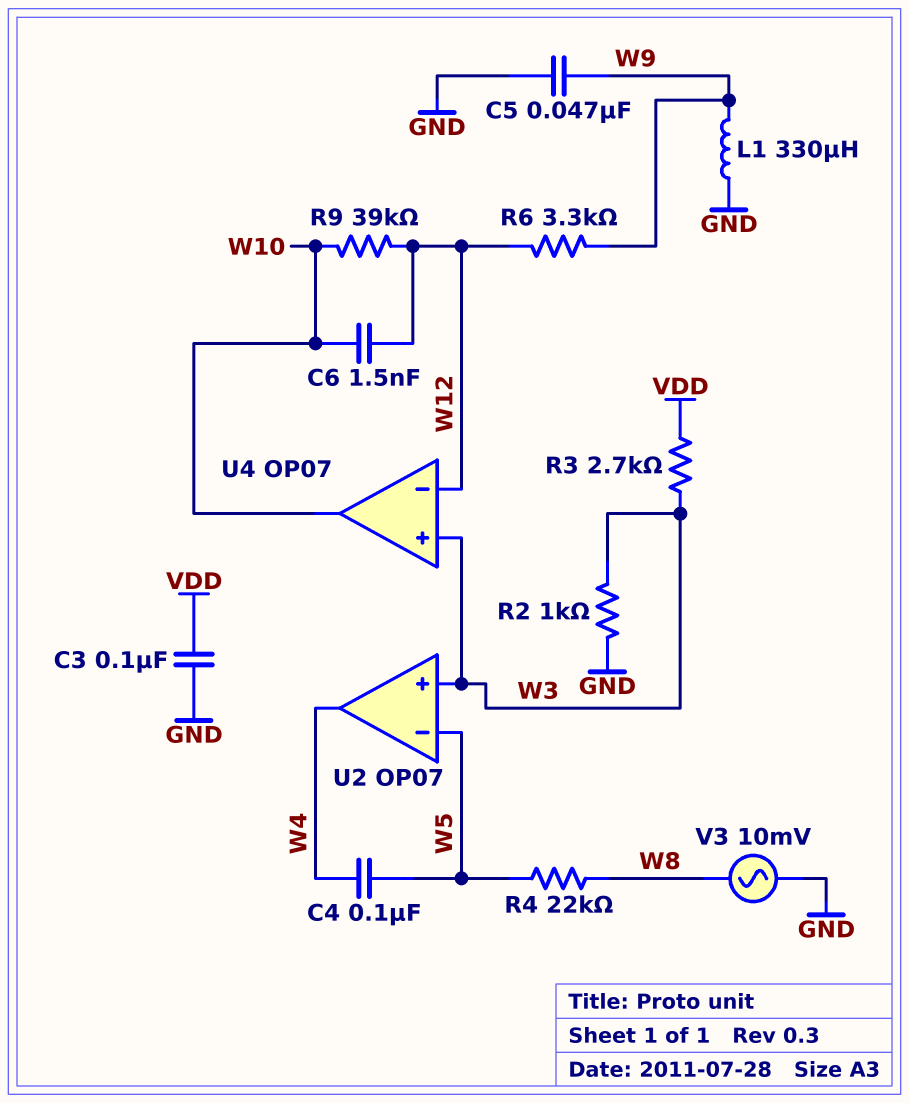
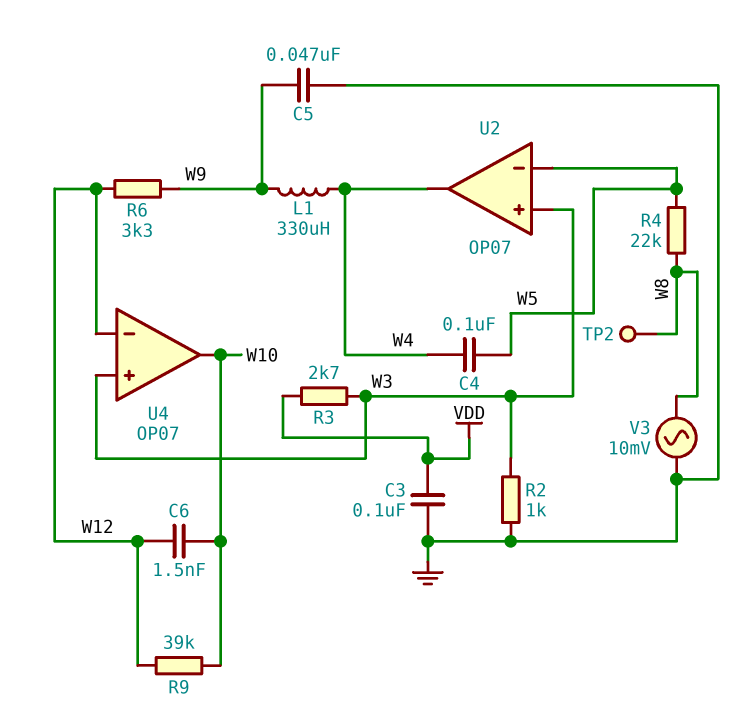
L1: 330uH (GND, W9) -> 330uH (W4, W9)
TP2: none -> test point (W8)

